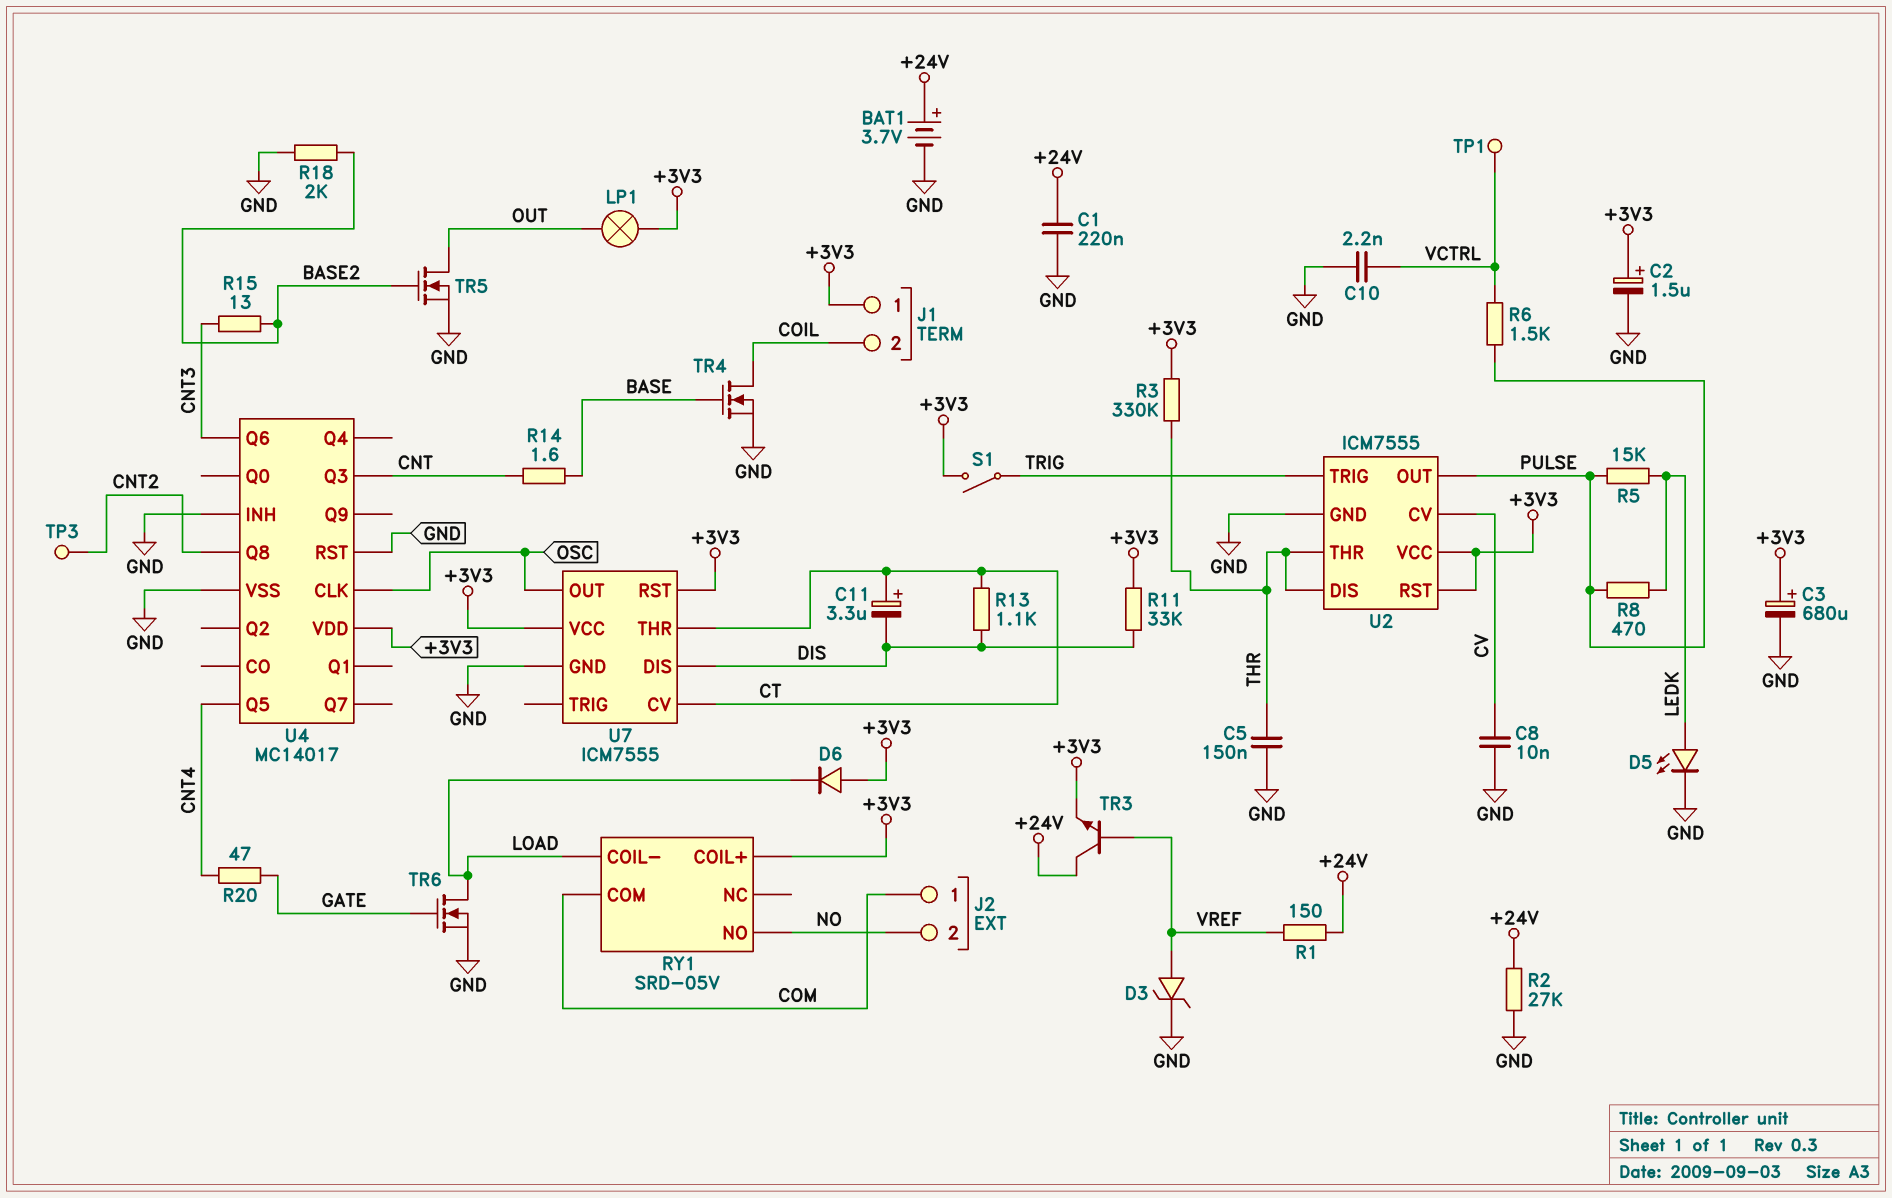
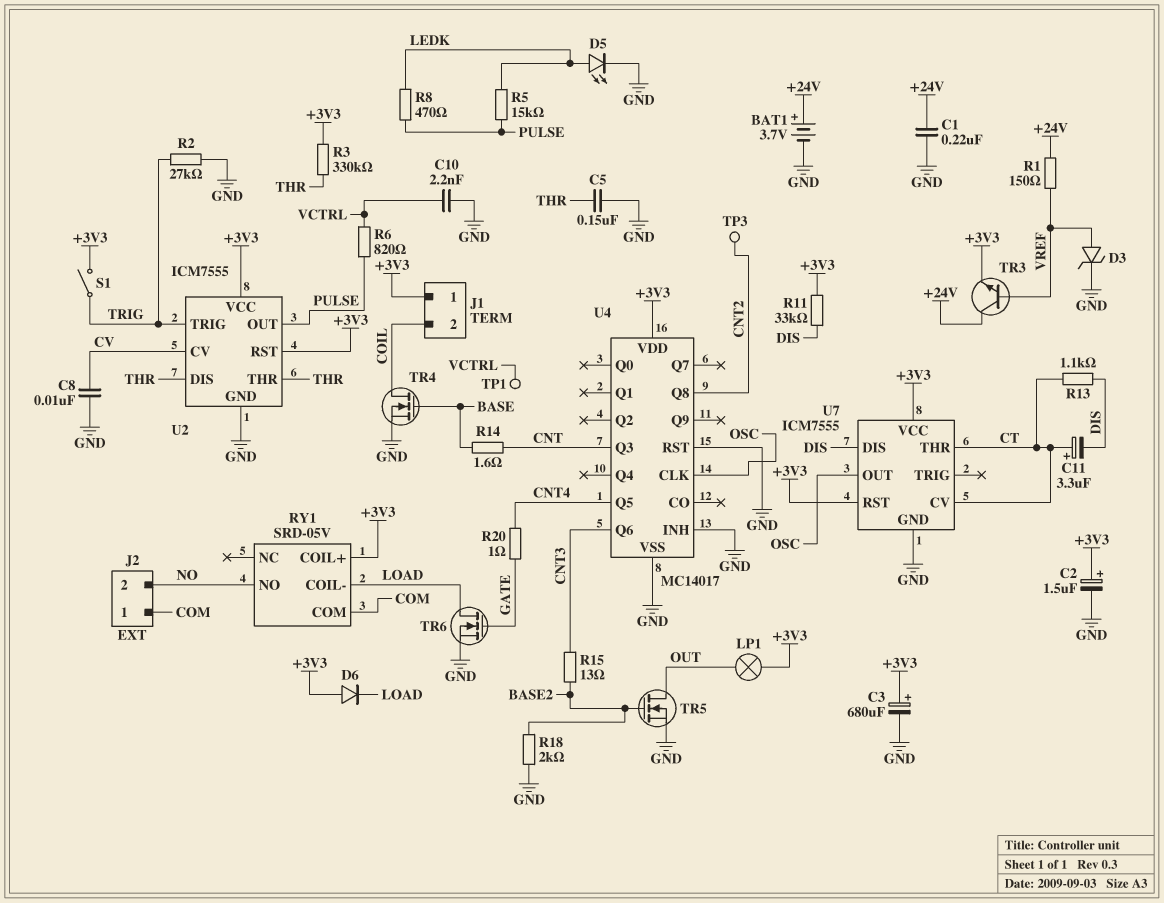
R2: 27k (+24V, GND) -> 27k (GND, TRIG)
R6: 1.5k (PULSE, VCTRL) -> 820 (PULSE, VCTRL)
R20: 47 (CNT4, GATE) -> 1 (CNT4, GATE)

